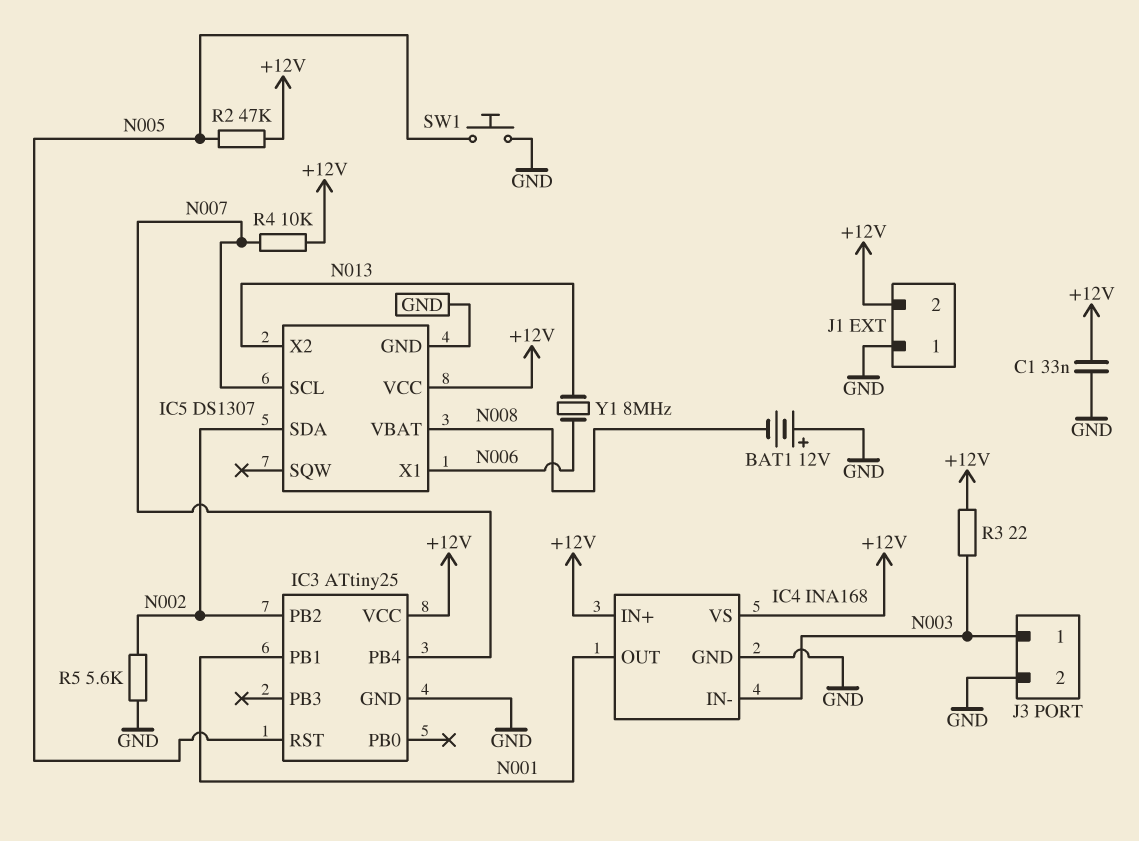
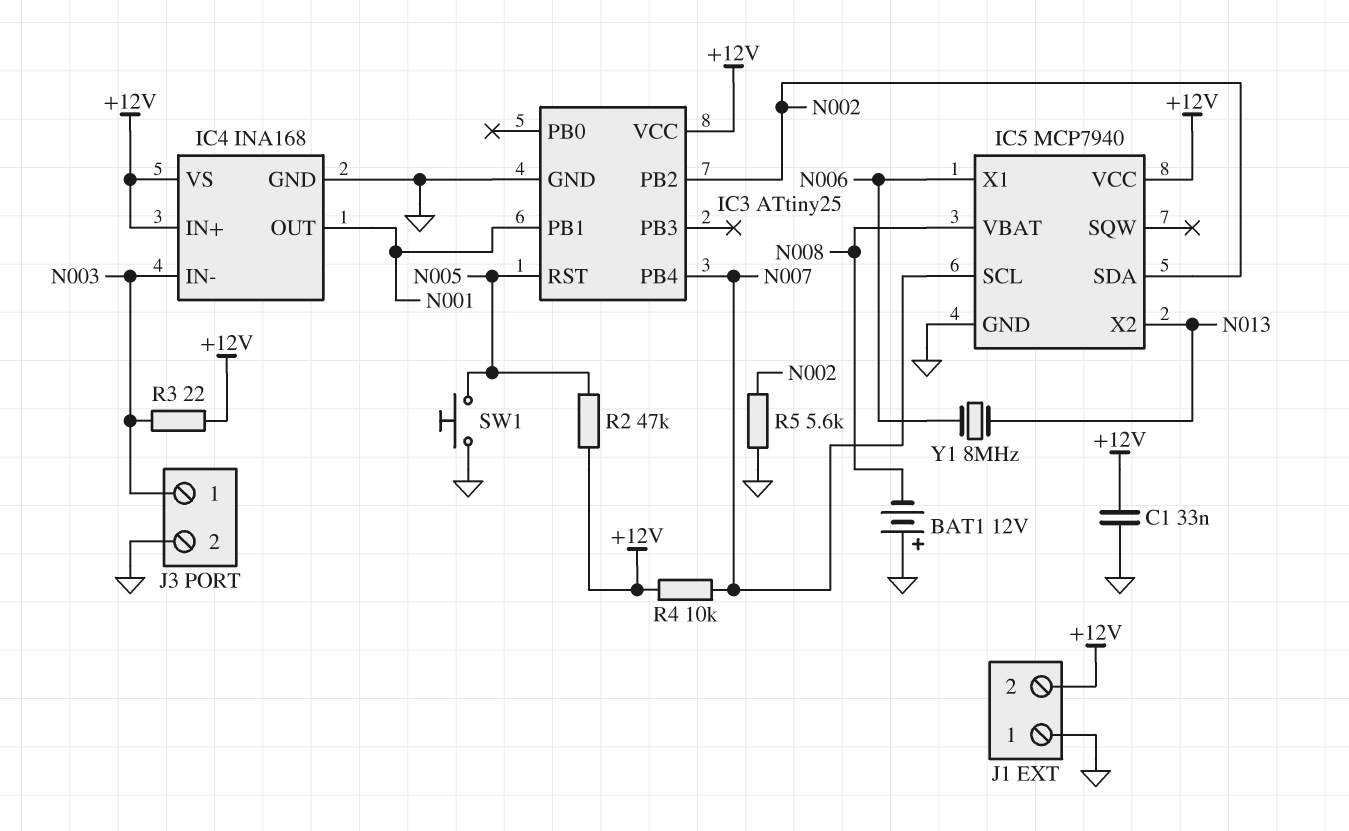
IC5: DS1307 -> MCP7940

